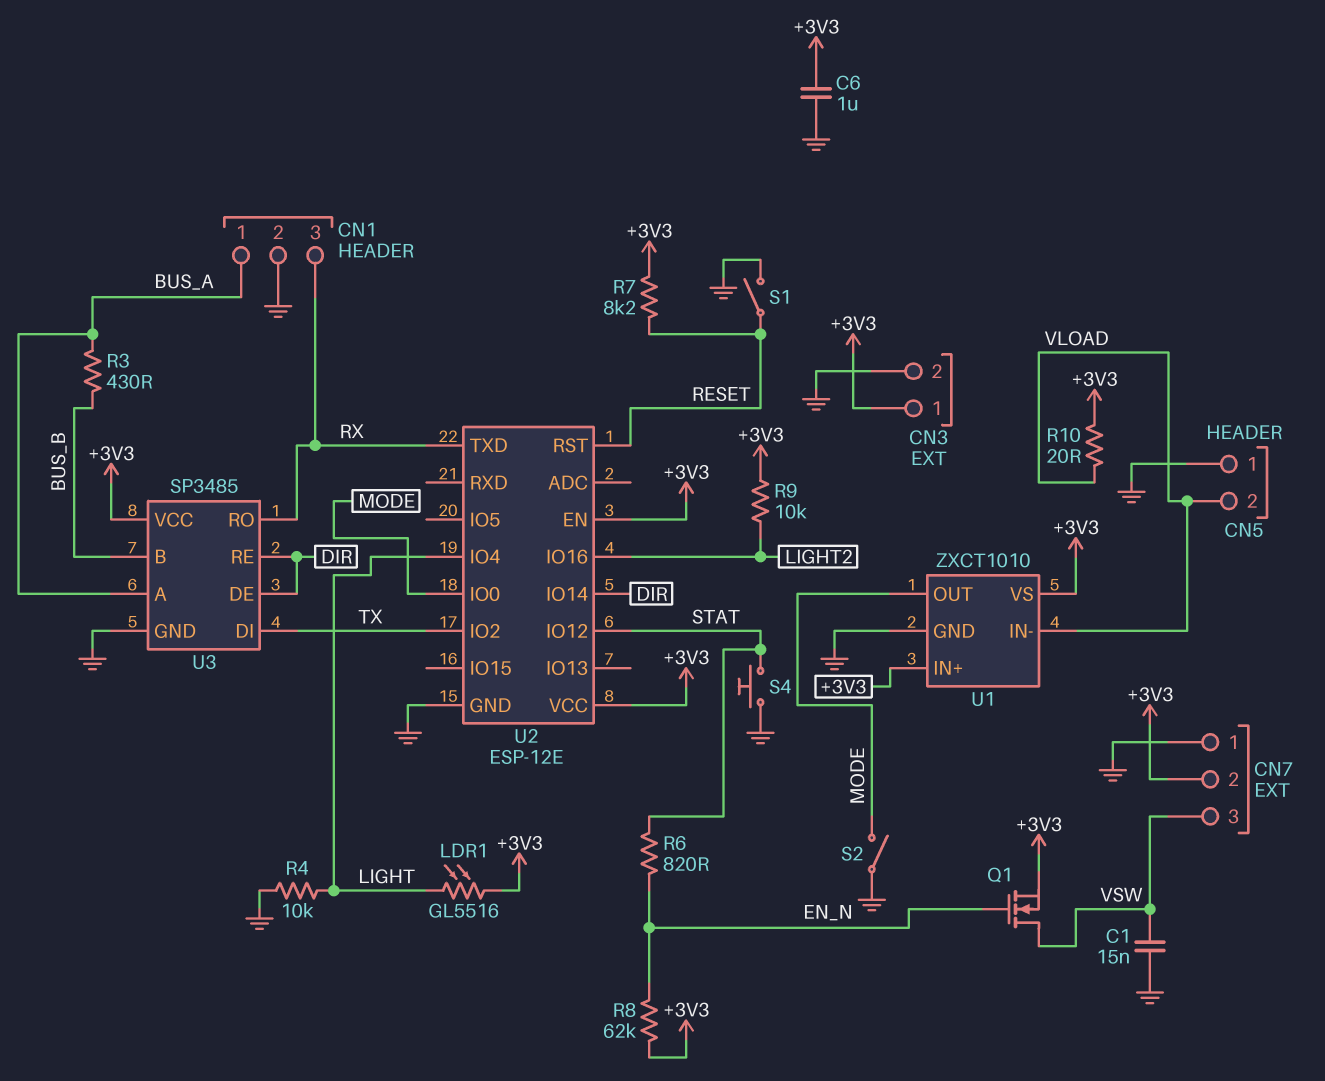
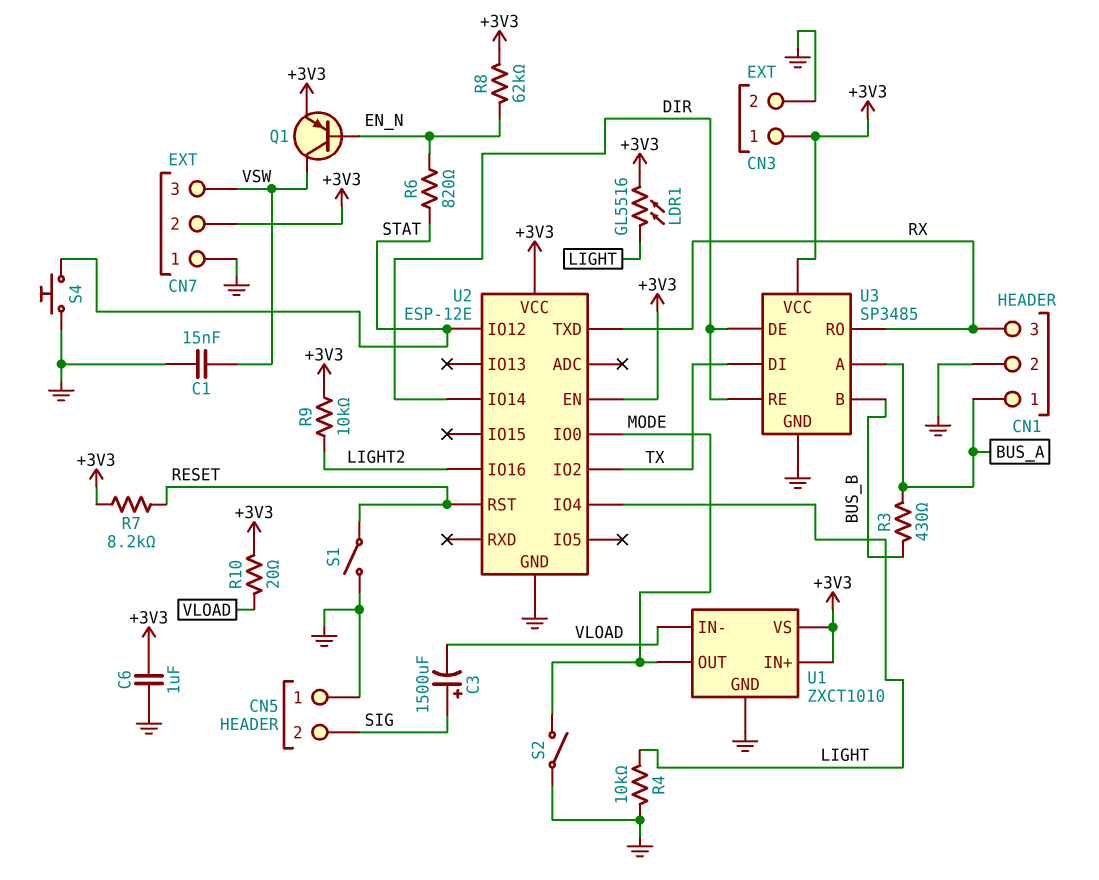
C3: none -> 1500uF (plus SIG, minus VLOAD)
CN5 pin 2: VLOAD -> SIG
Q1: NMOS (G EN_N, D VSW, S +3V3) -> PNP (B EN_N, C VSW, E +3V3)

